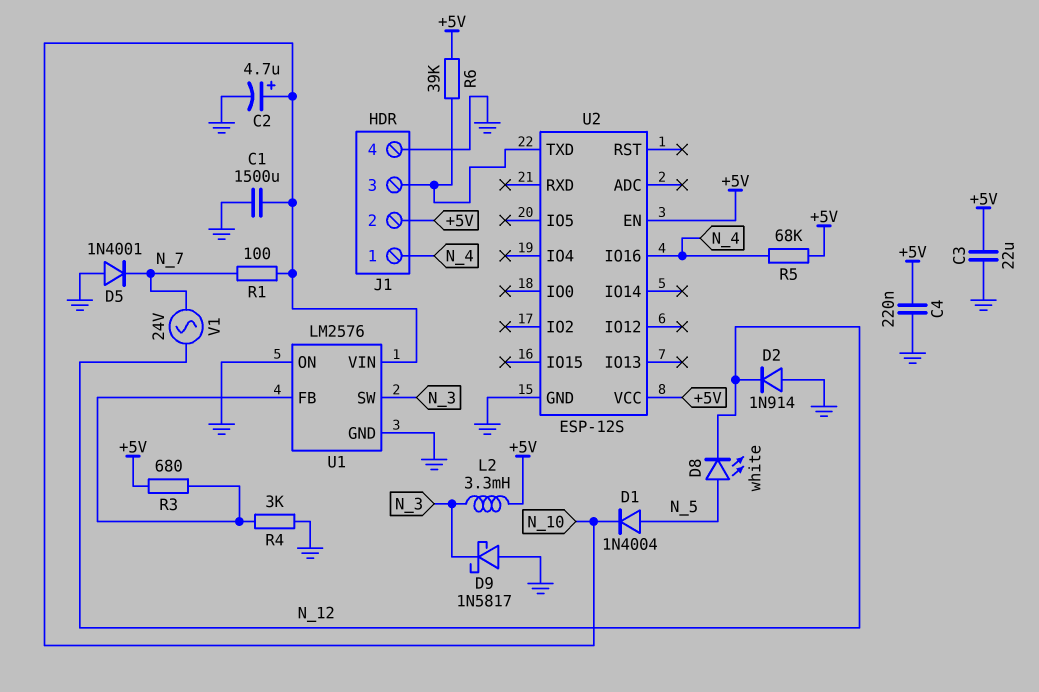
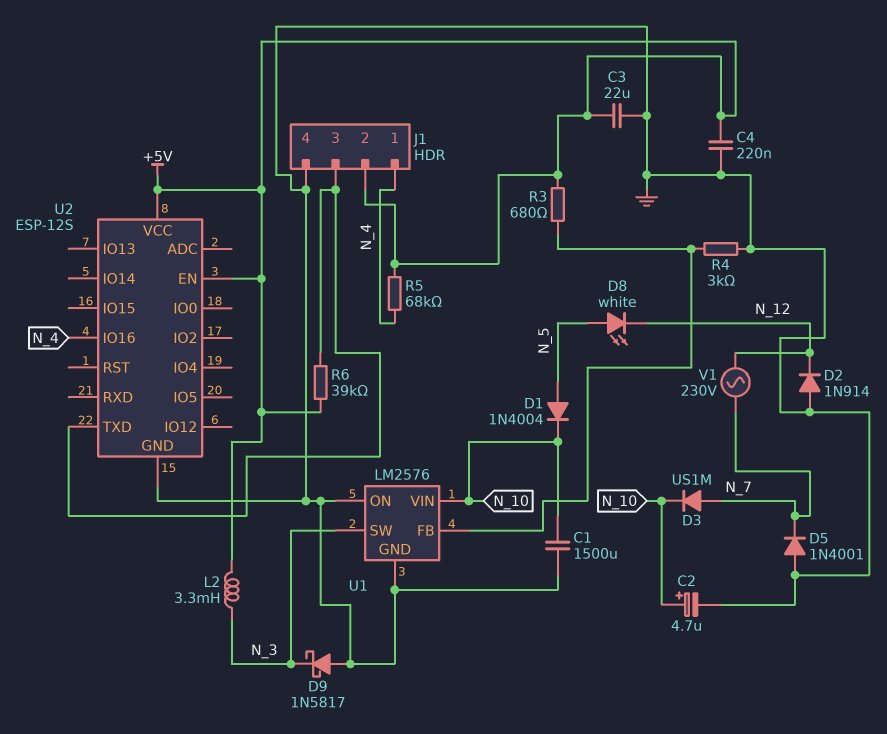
D3: none -> diode US1M (A N_7, K N_10)
R1: 100 (N_7, N_10) -> none
V1: AC 24V (N_7, N_12) -> AC 230V (N_7, N_12)

